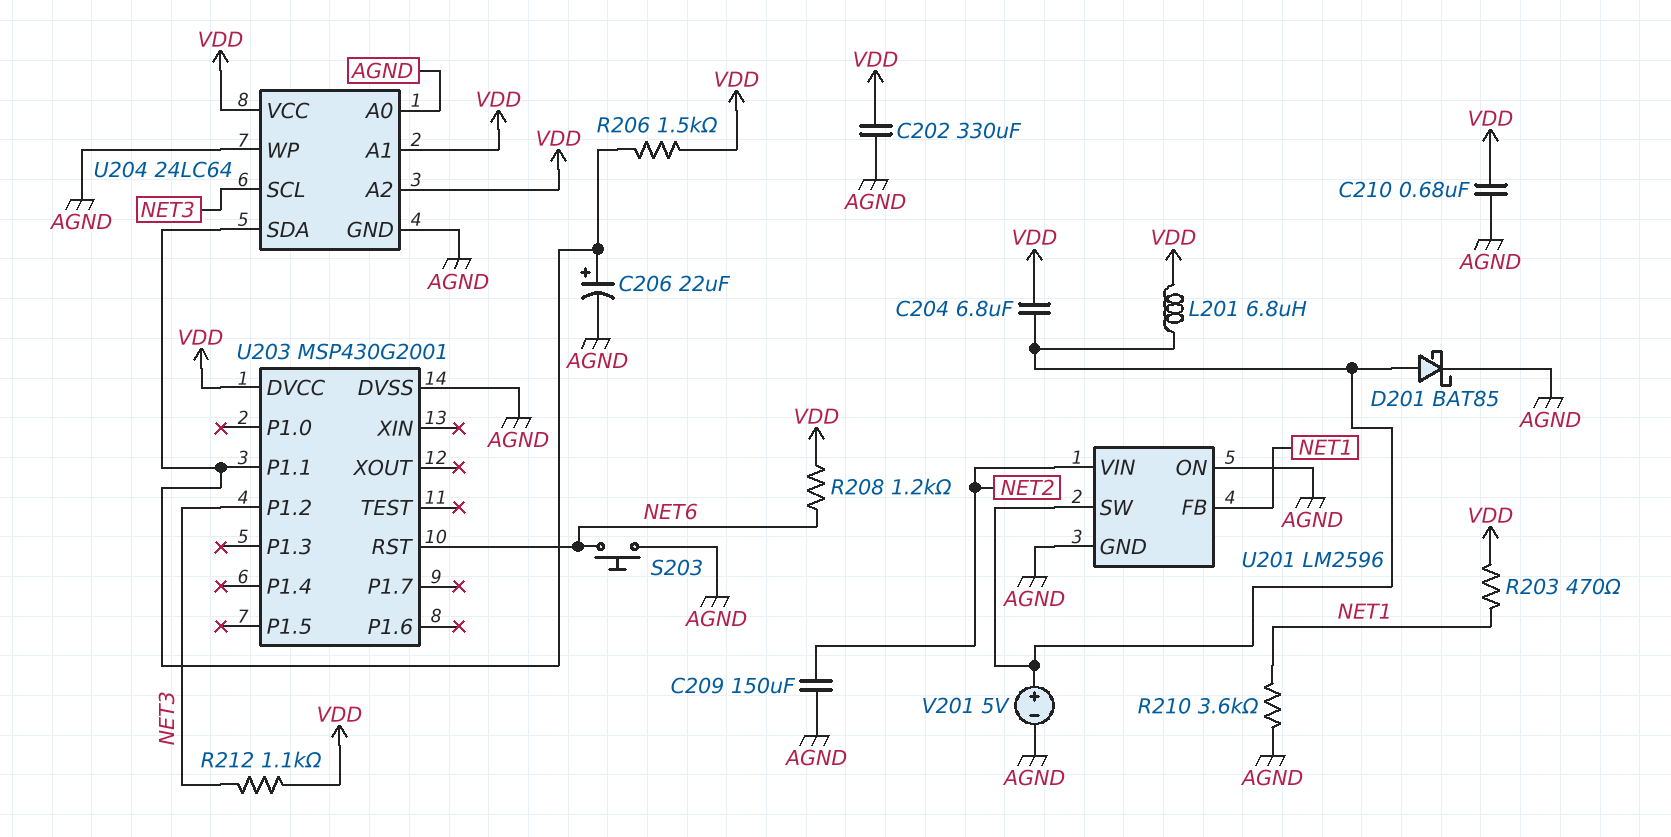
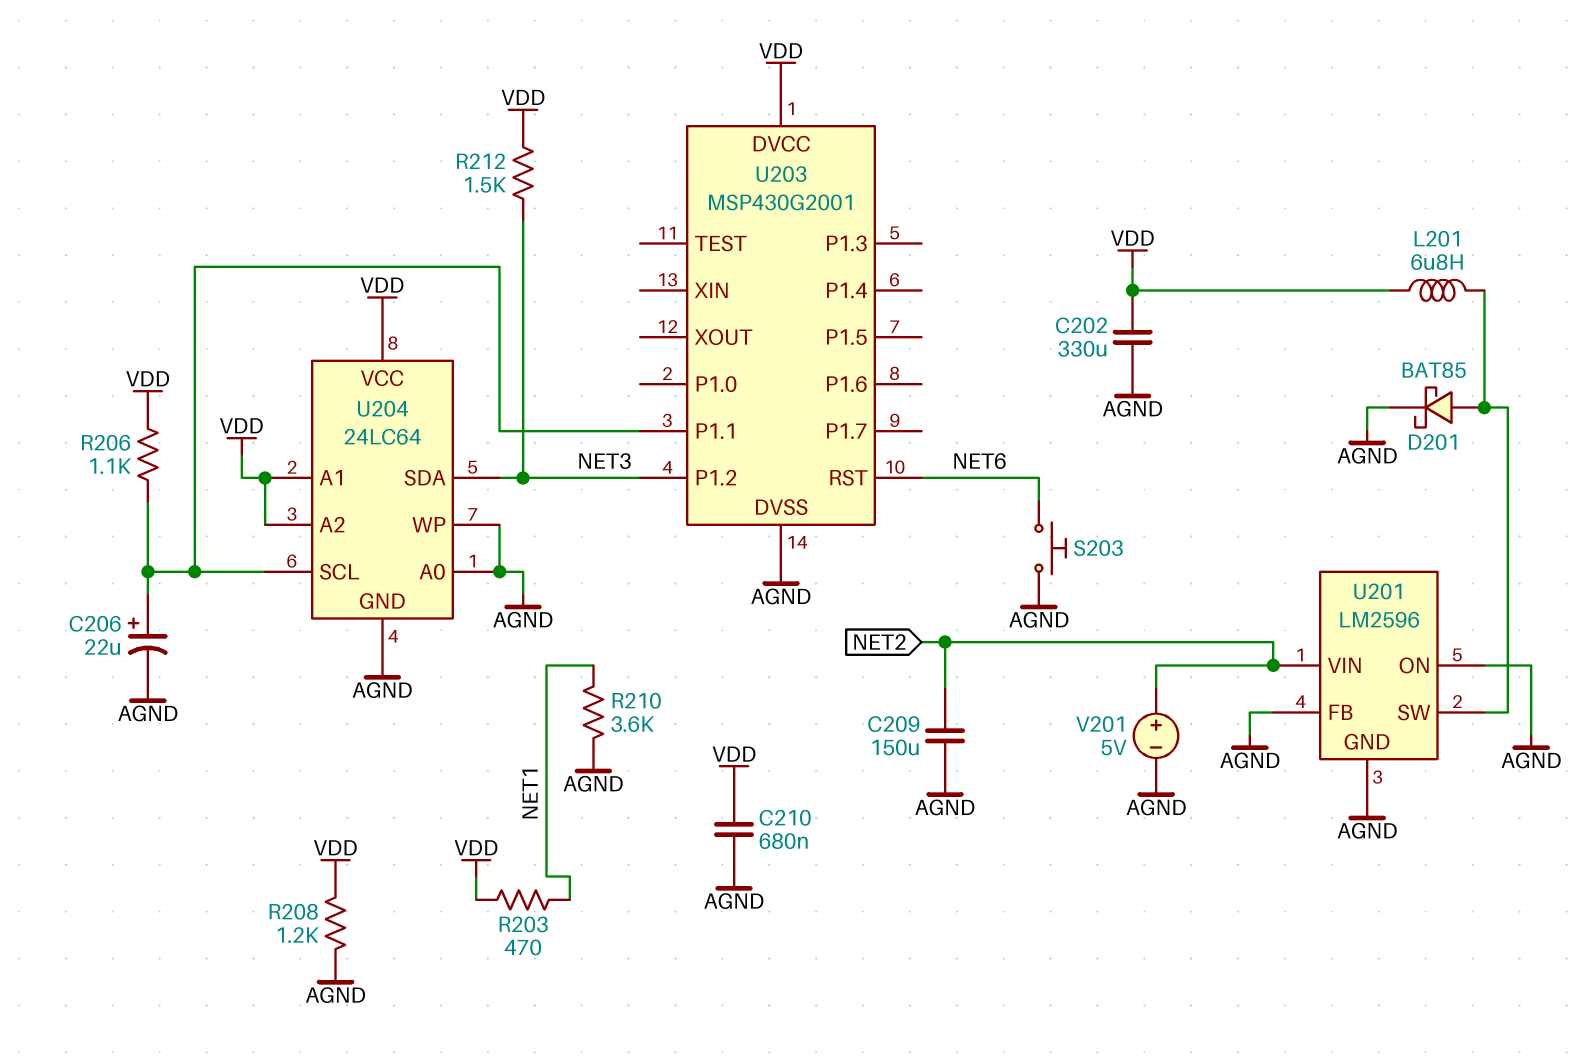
C204: 6.8uF (U201/SW, VDD) -> none
R206: 1.5k (U203/P1.1, VDD) -> 1.1k (U203/P1.1, VDD)
R208: 1.2k (NET6, VDD) -> 1.2k (AGND, VDD)
R212: 1.1k (NET3, VDD) -> 1.5k (NET3, VDD)
U201 pin FB: NET1 -> AGND
U204 pin SCL: NET3 -> U203/P1.1
U204 pin SDA: U203/P1.1 -> NET3
V201: 5V (plus U201/SW, minus AGND) -> 5V (plus NET2, minus AGND)

